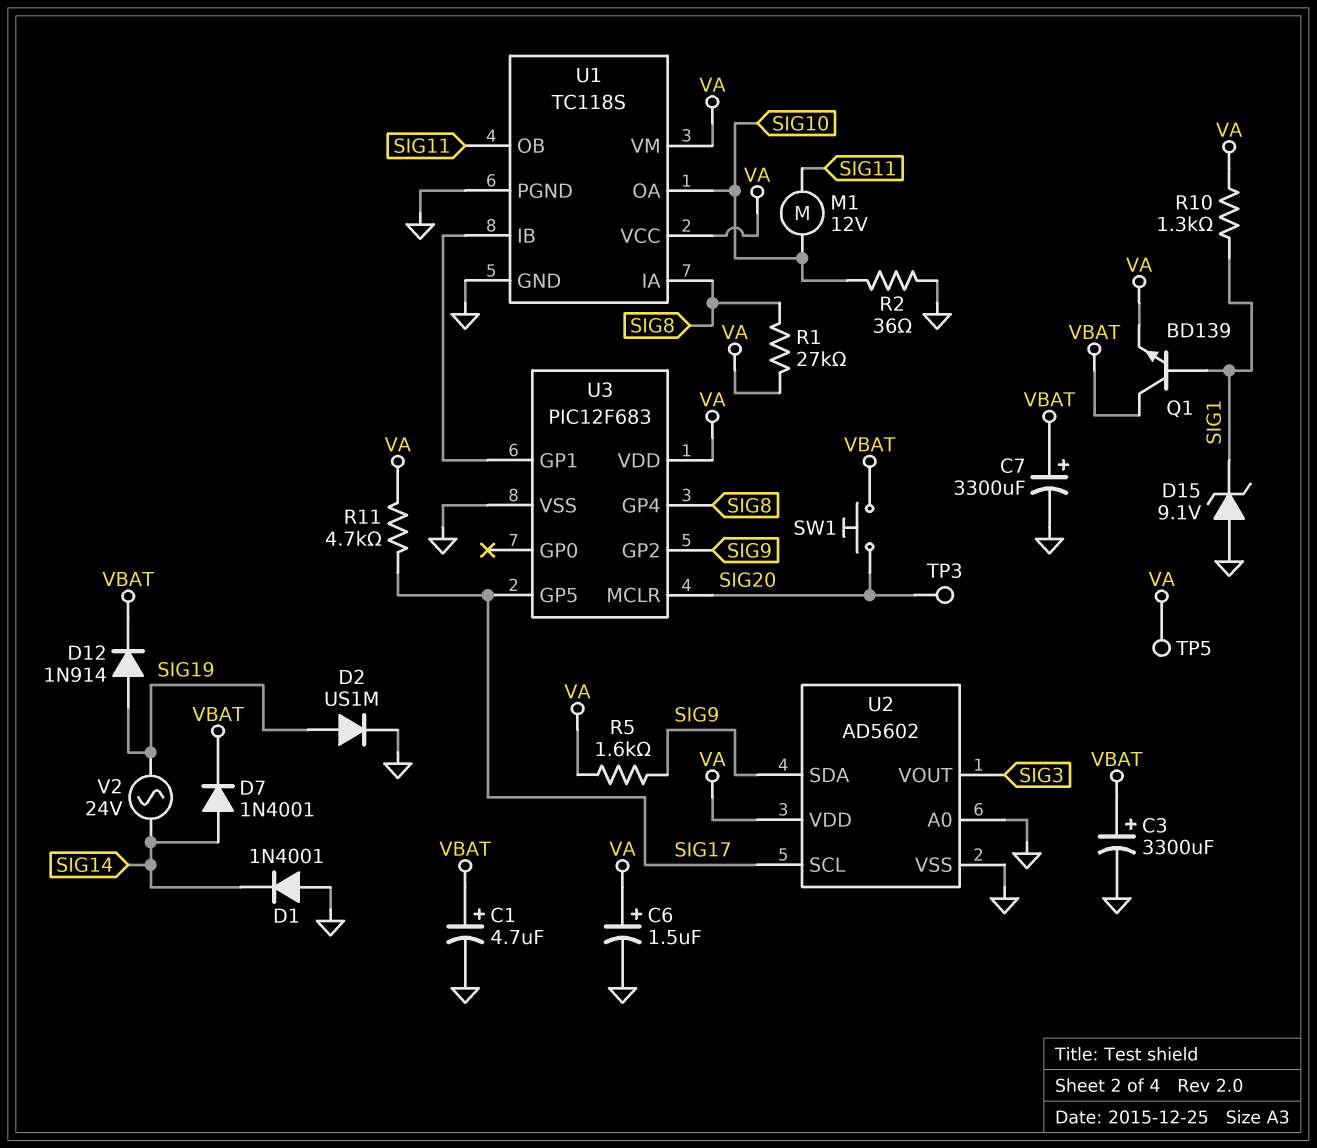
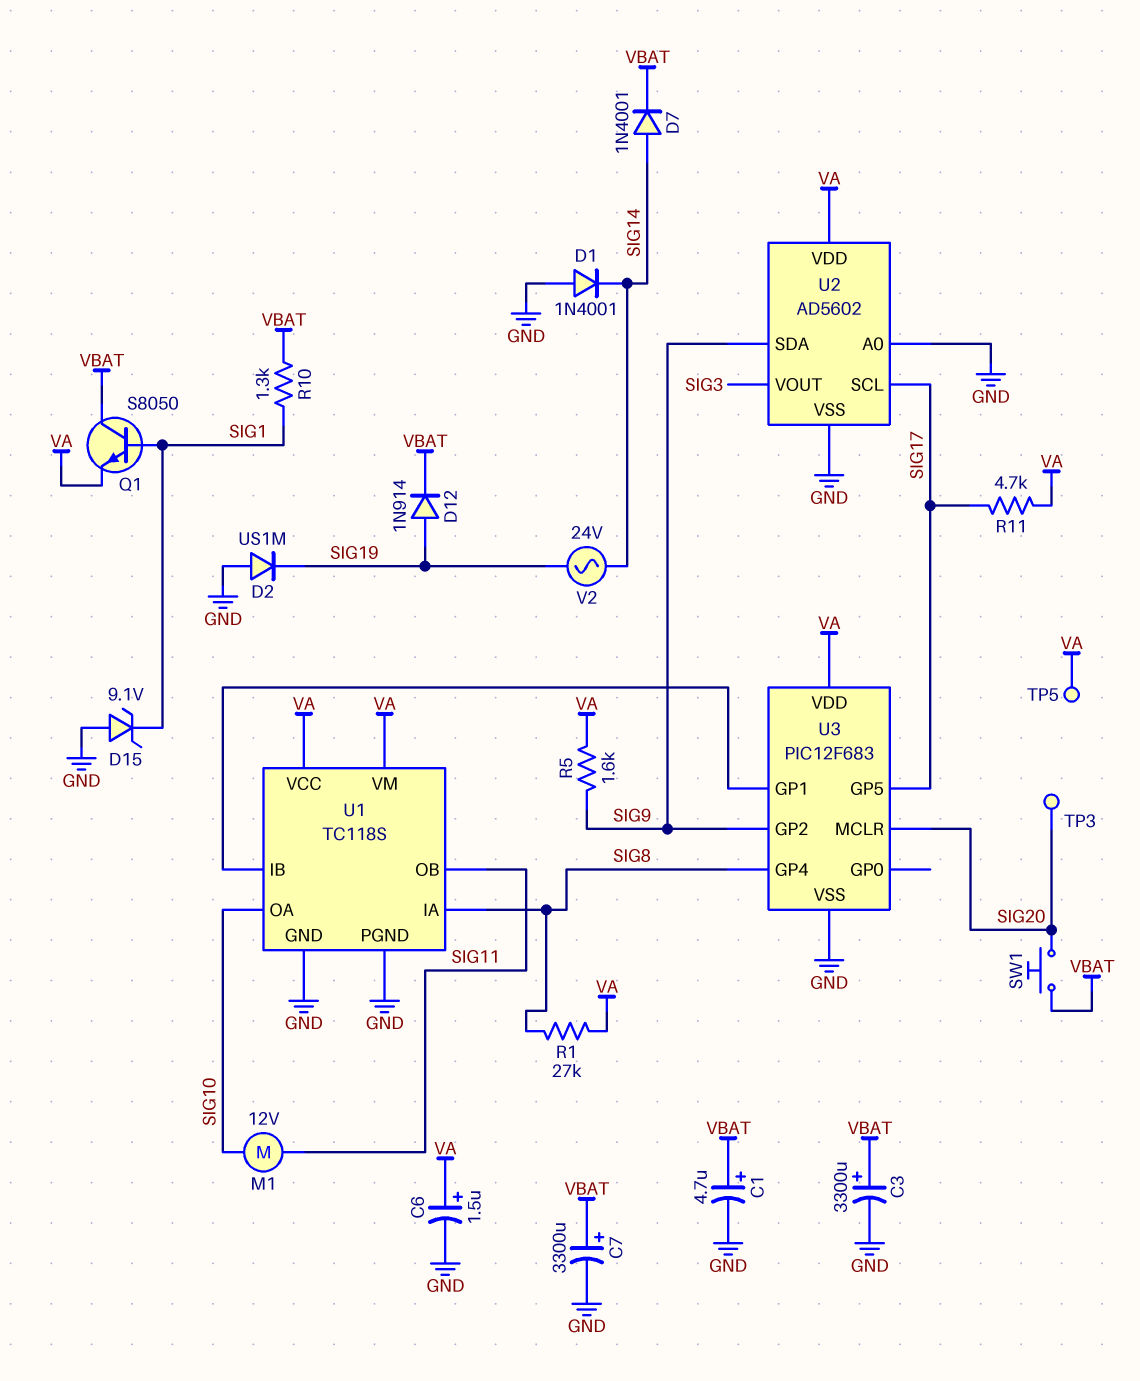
D2: diode US1M (A SIG19, K GND) -> diode US1M (A GND, K SIG19)
Q1: NPN BD139 (B SIG1, C VBAT, E VA) -> NPN S8050 (B SIG1, C VBAT, E VA)
R2: 36 (GND, SIG10) -> none
R10: 1.3k (SIG1, VA) -> 1.3k (SIG1, VBAT)

